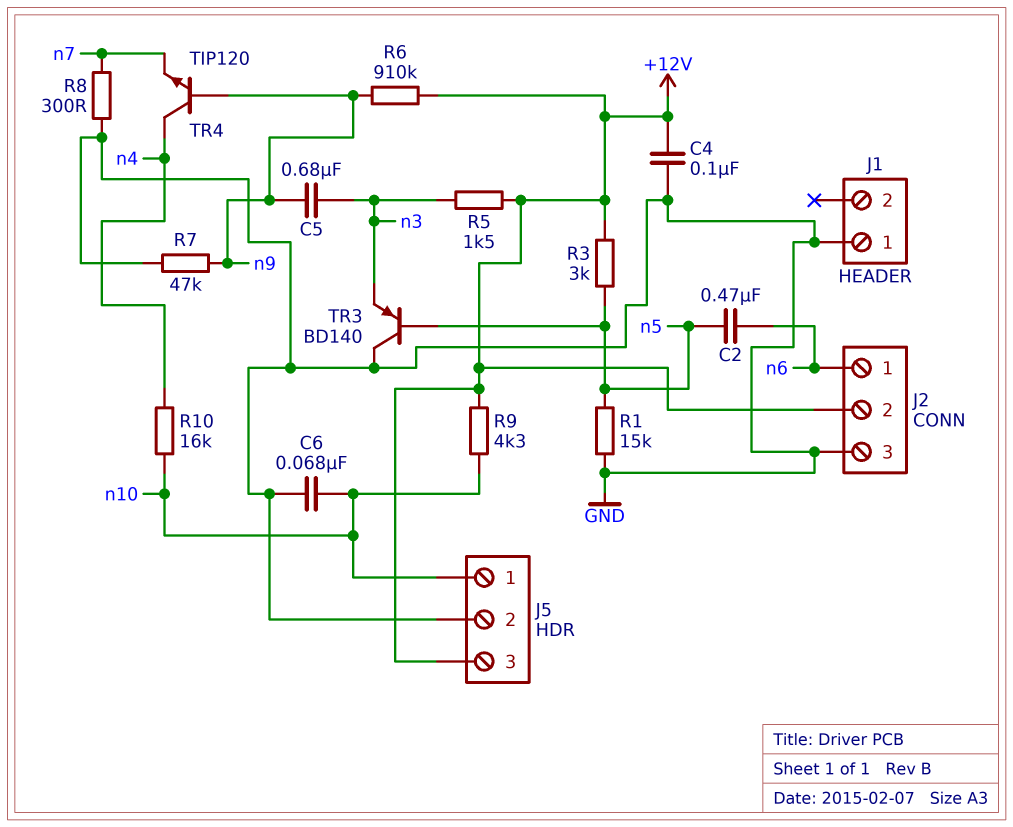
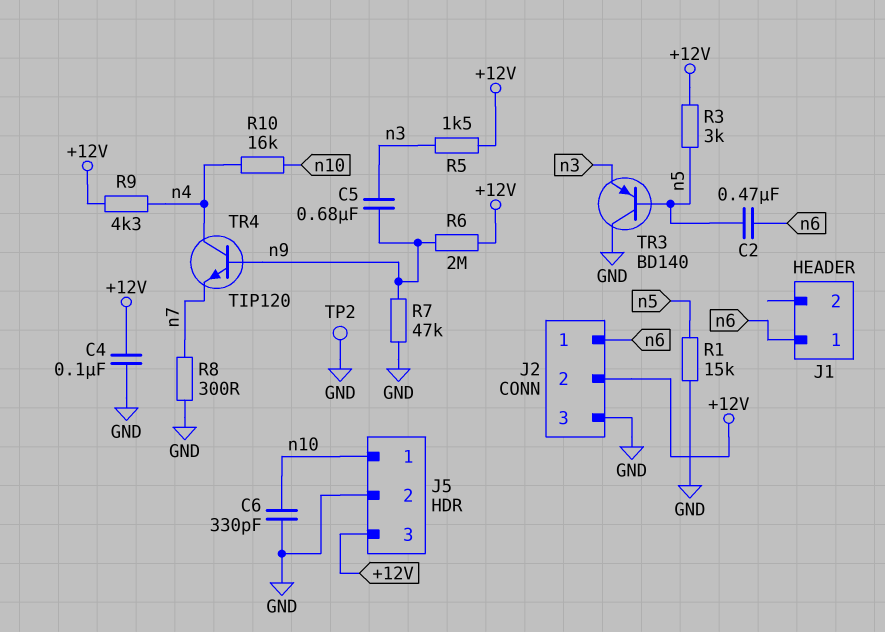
C6: 68nF (GND, n10) -> 330pF (GND, n10)
J1 pin 1: GND -> n6
R6: 910k (+12V, n9) -> 2M (+12V, n9)
R9: 4.3k (+12V, n10) -> 4.3k (+12V, n4)
TP2: none -> test point (GND)

